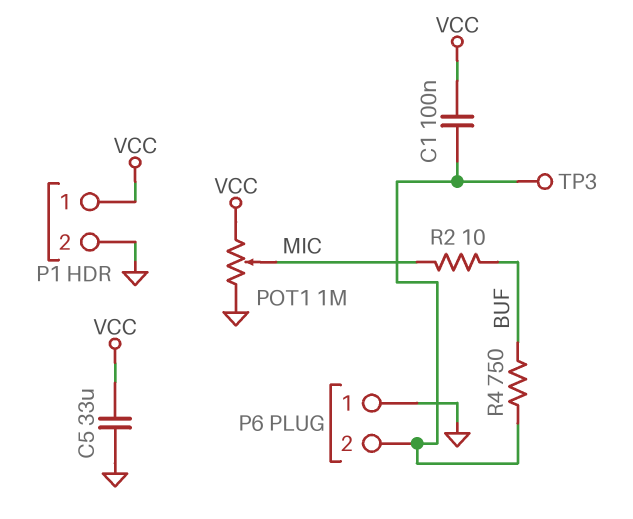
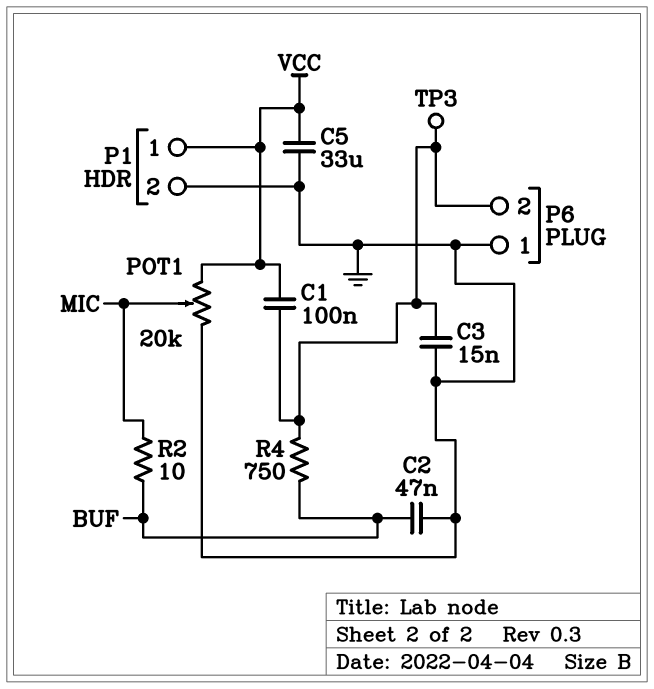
C2: none -> 47nF (BUF, GND)
C3: none -> 15nF (GND, P6/2)
POT1: 1M (GND, VCC, wiper MIC) -> 20k (GND, VCC, wiper MIC)

